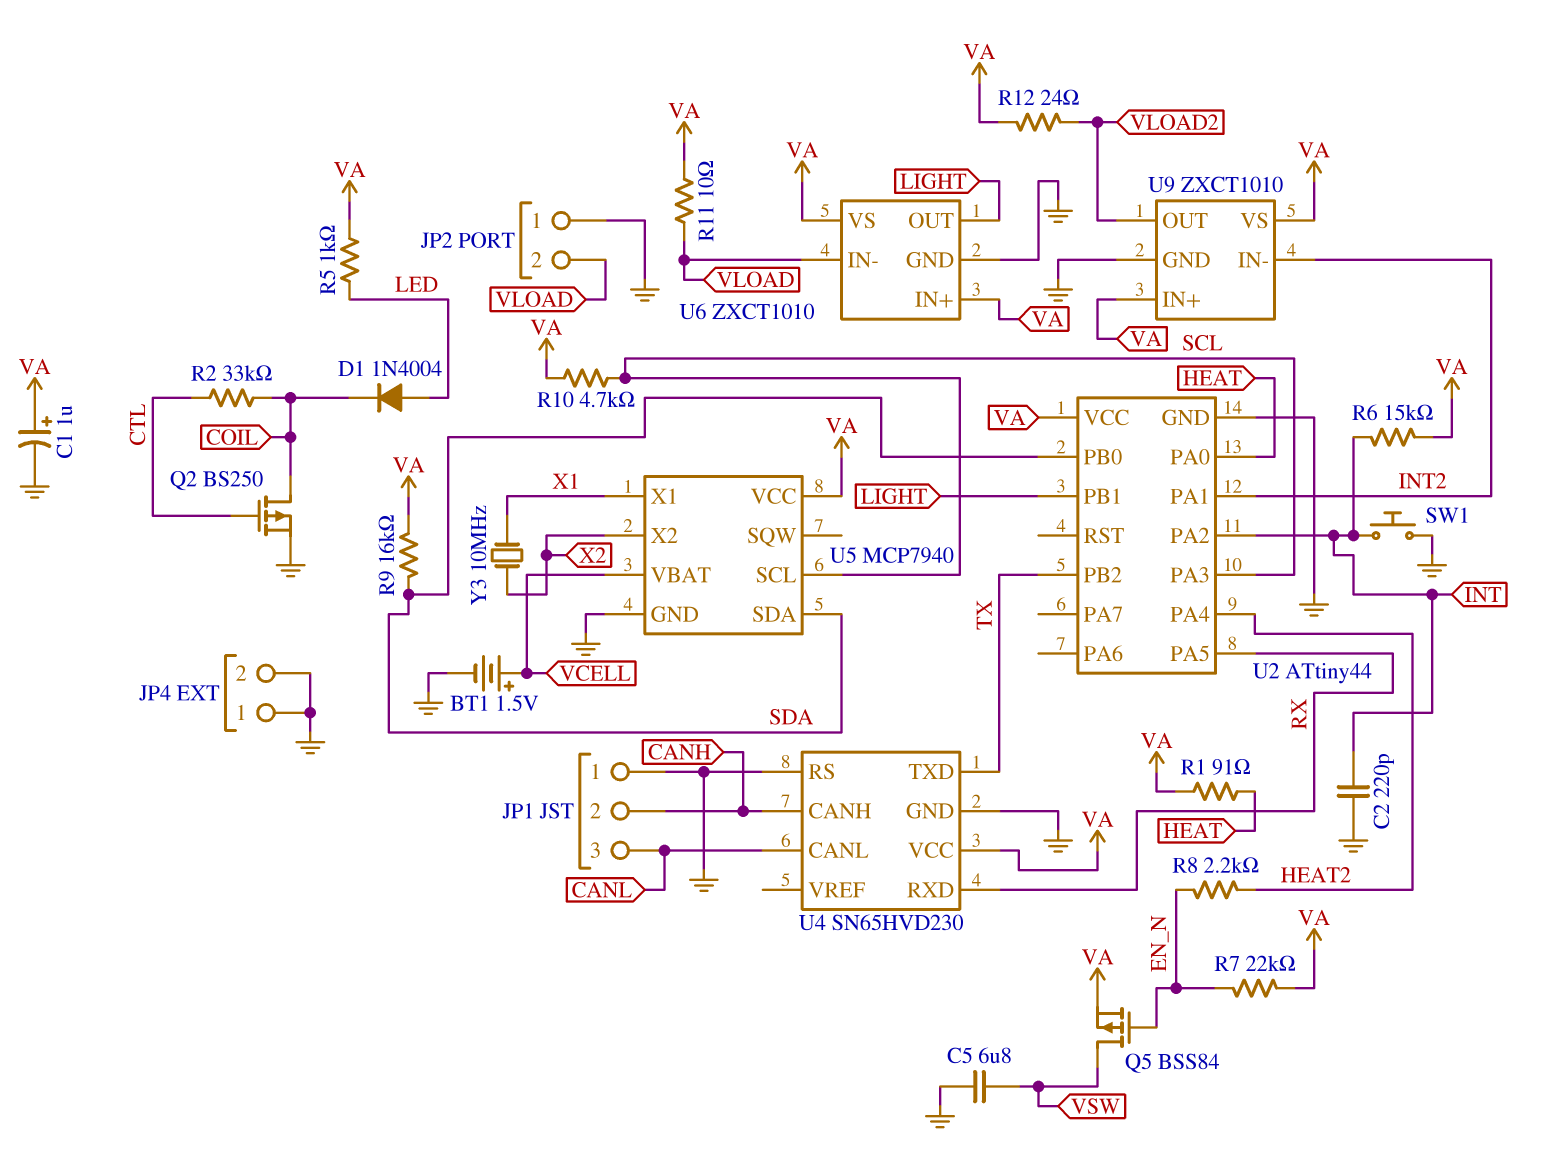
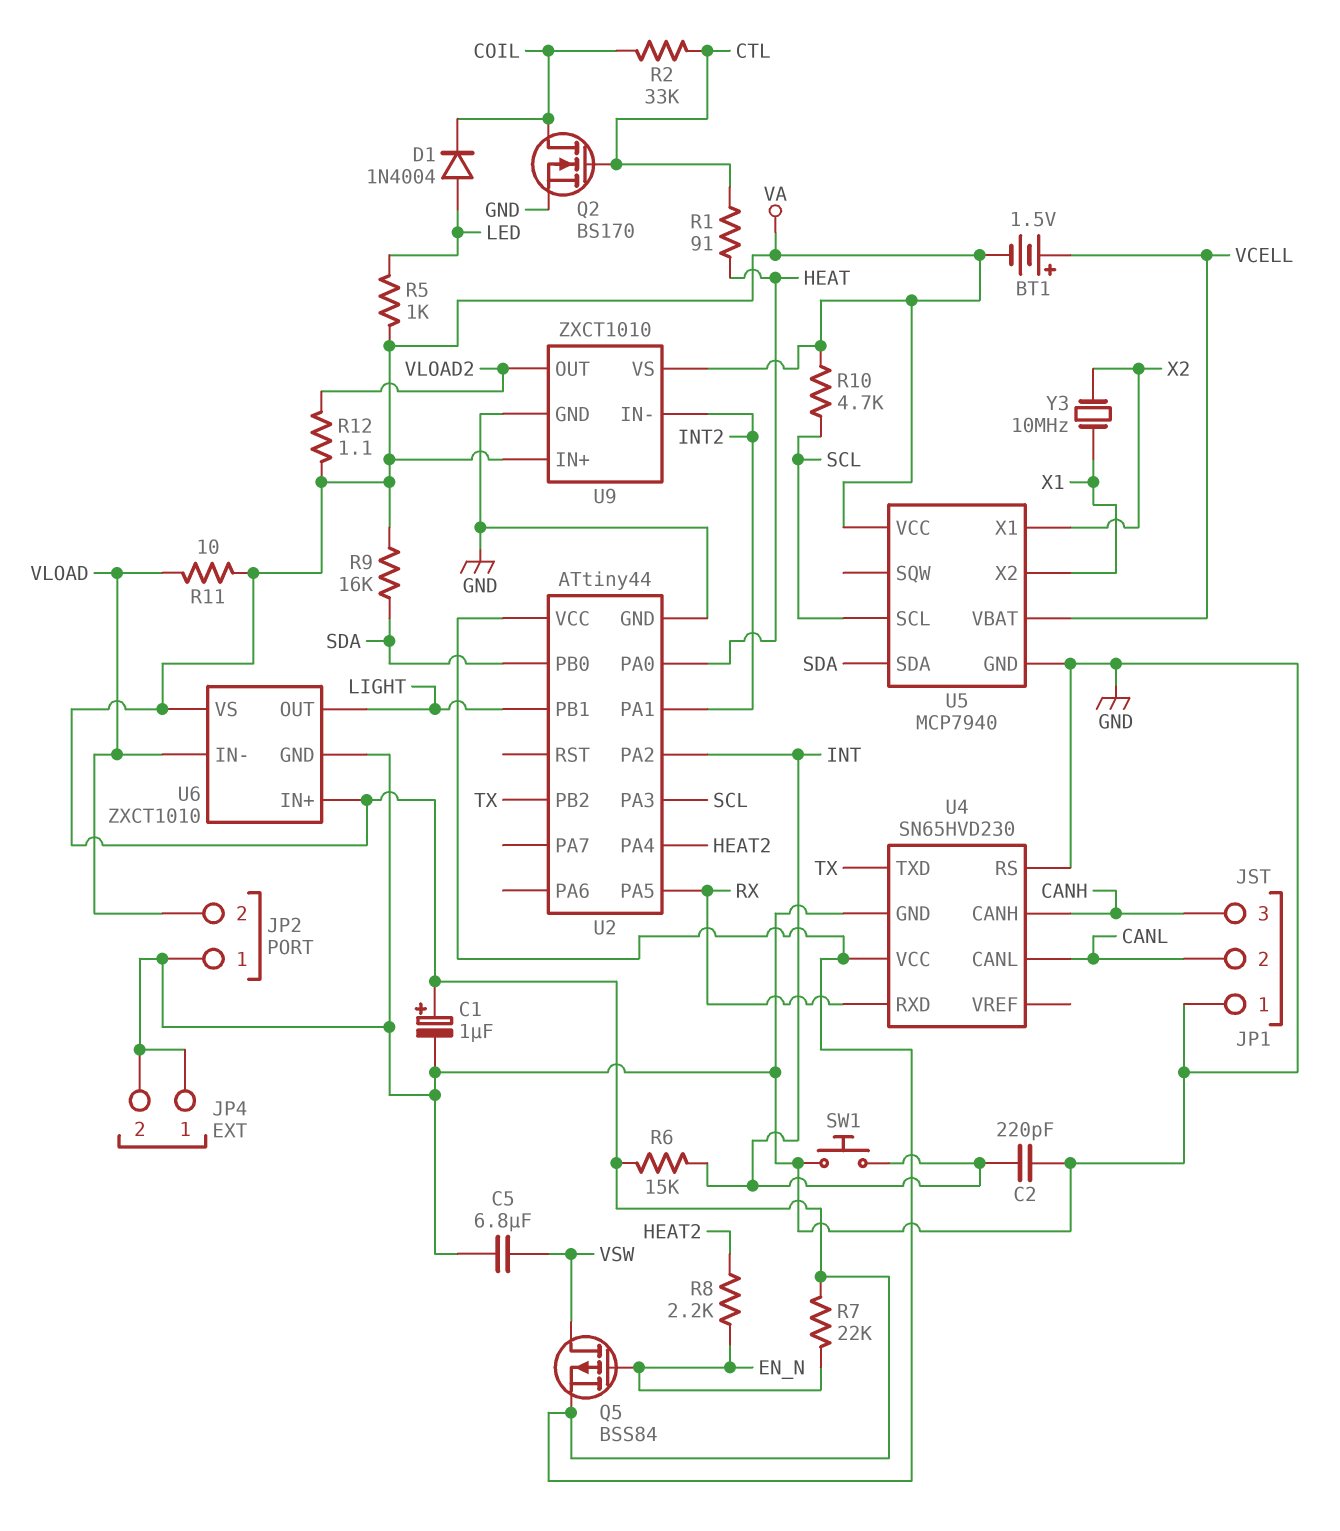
BT1: 1.5V (plus VCELL, minus GND) -> 1.5V (plus VCELL, minus VA)
JP1 pin 2: CANH -> CANL
JP1 pin 3: CANL -> CANH
Q2: PMOS BS250 (G CTL, D COIL, S GND) -> NMOS BS170 (G CTL, D COIL, S GND)
R1: 91 (HEAT, VA) -> 91 (CTL, HEAT)
R12: 24 (VA, VLOAD2) -> 1.1 (VA, VLOAD2)
U5 pin X1: X1 -> X2
U5 pin X2: X2 -> X1

